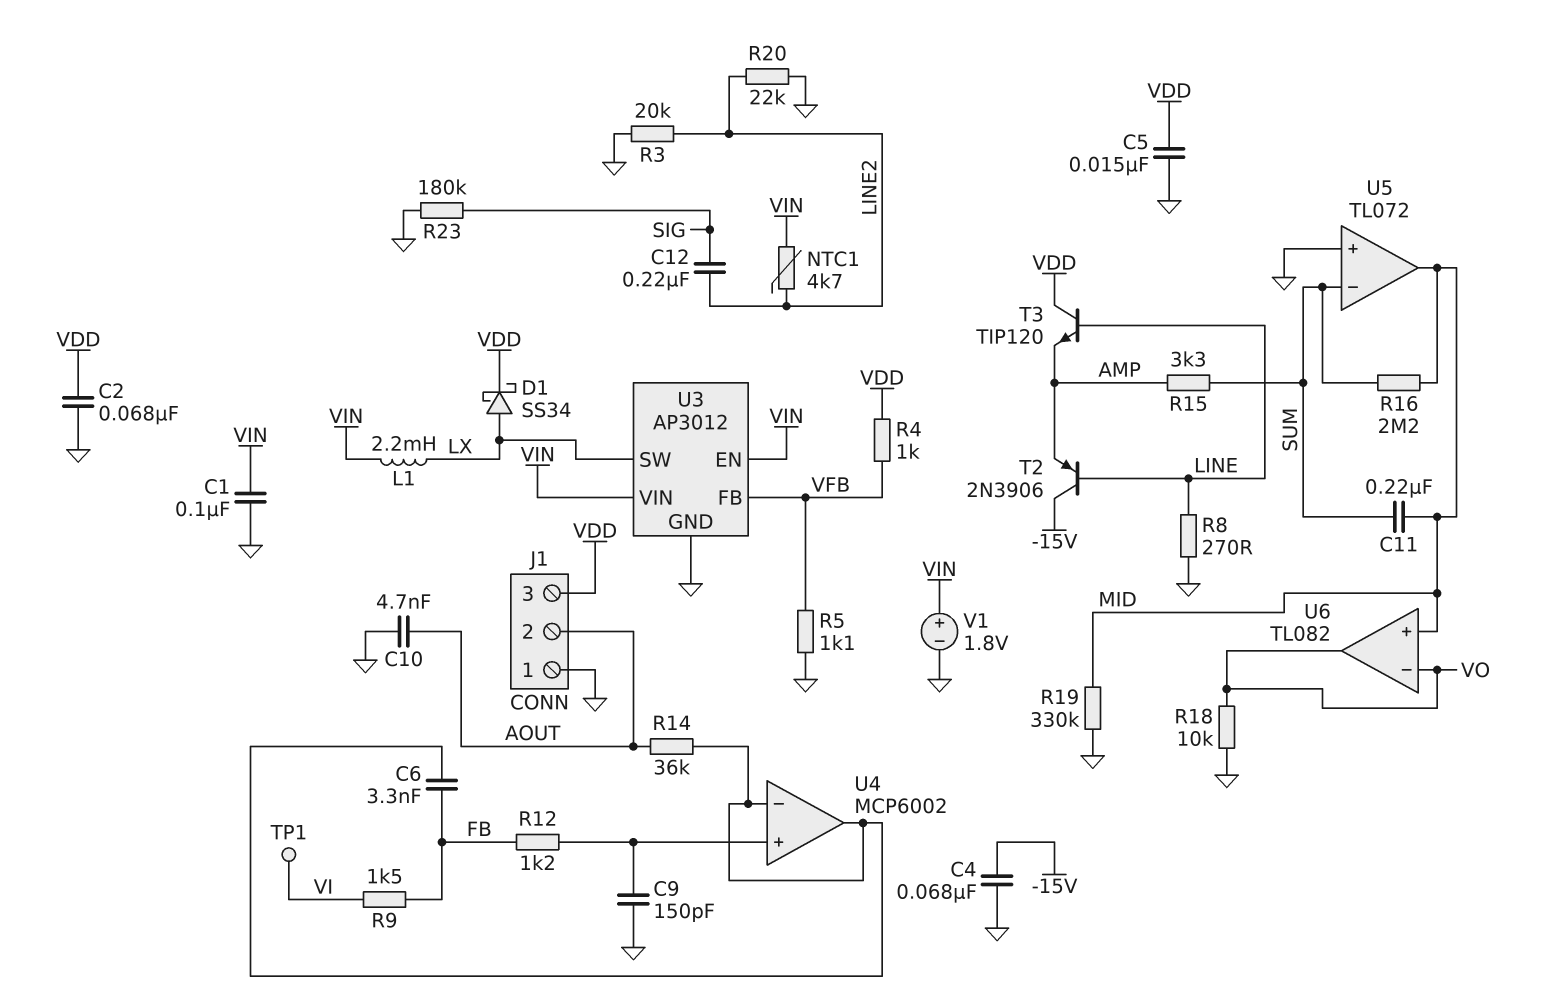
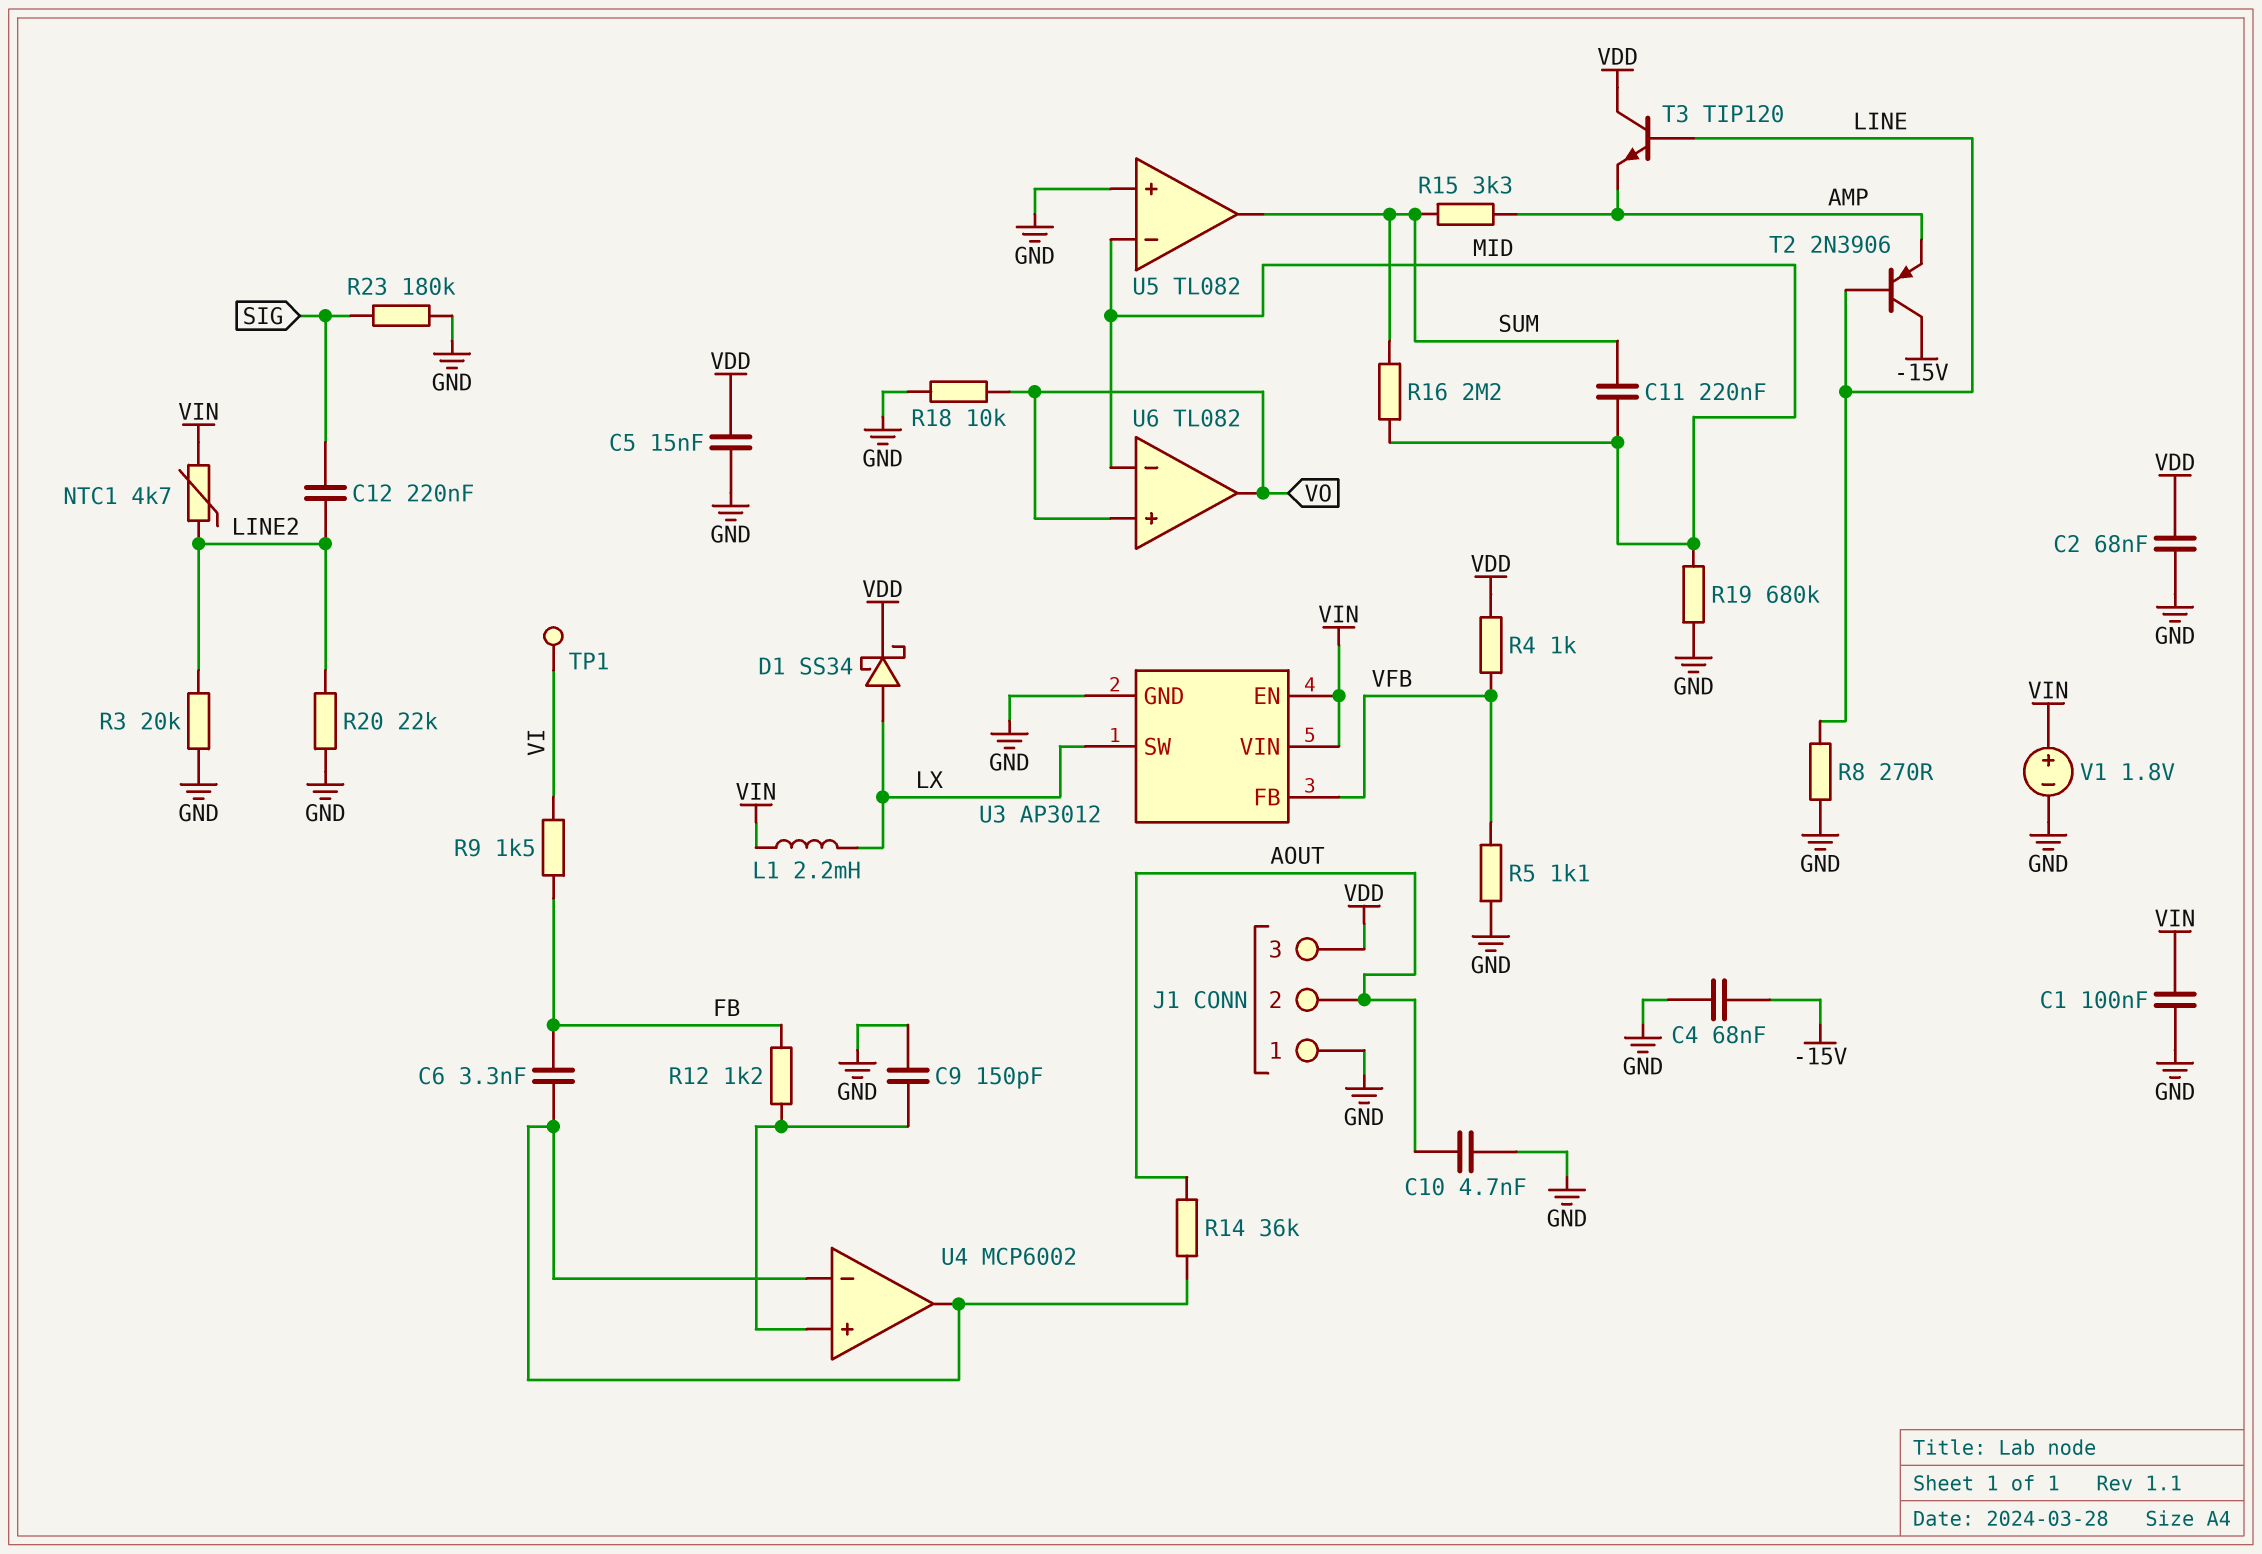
R19: 330k (GND, MID) -> 680k (GND, MID)
U5: TL072 -> TL082
U5 pin in-: SUM -> MID
U5 pin out: MID -> SUM
U6 pin in+: MID -> VO
U6 pin in-: VO -> MID

